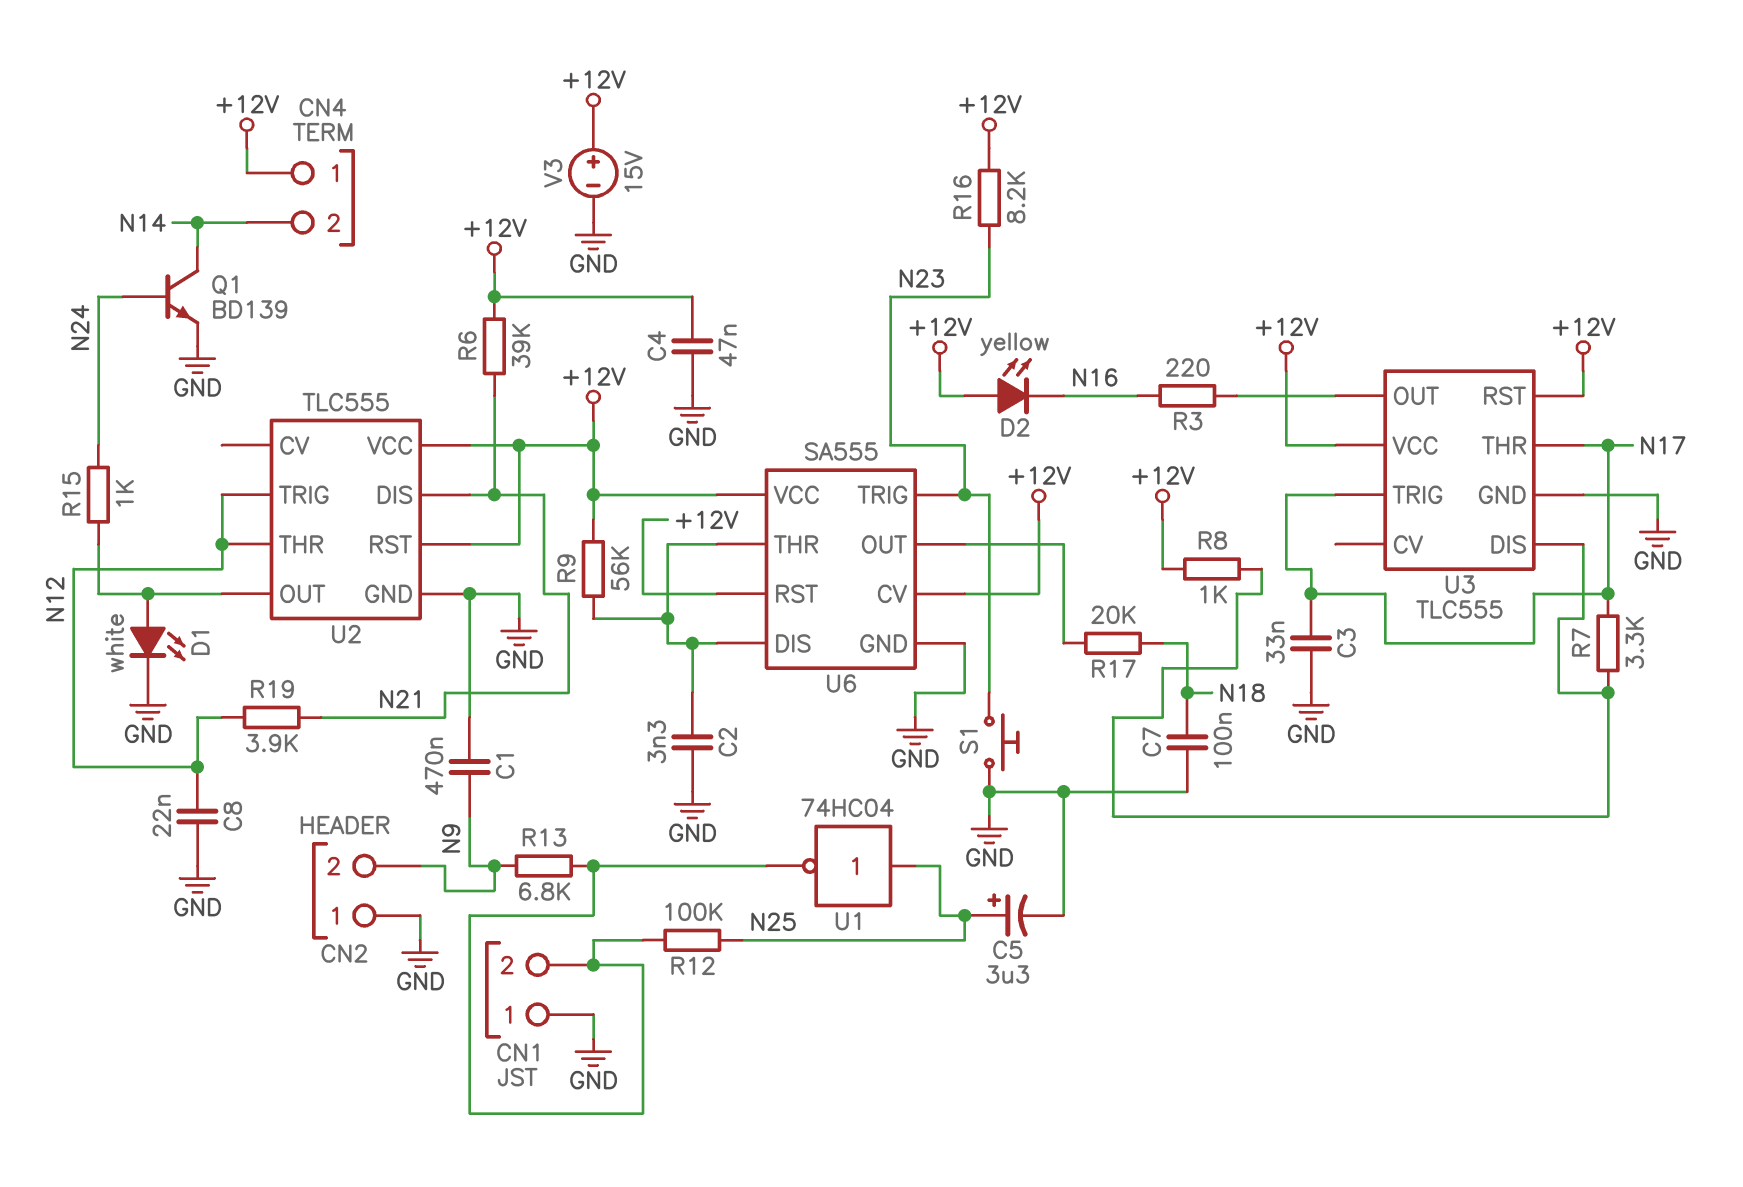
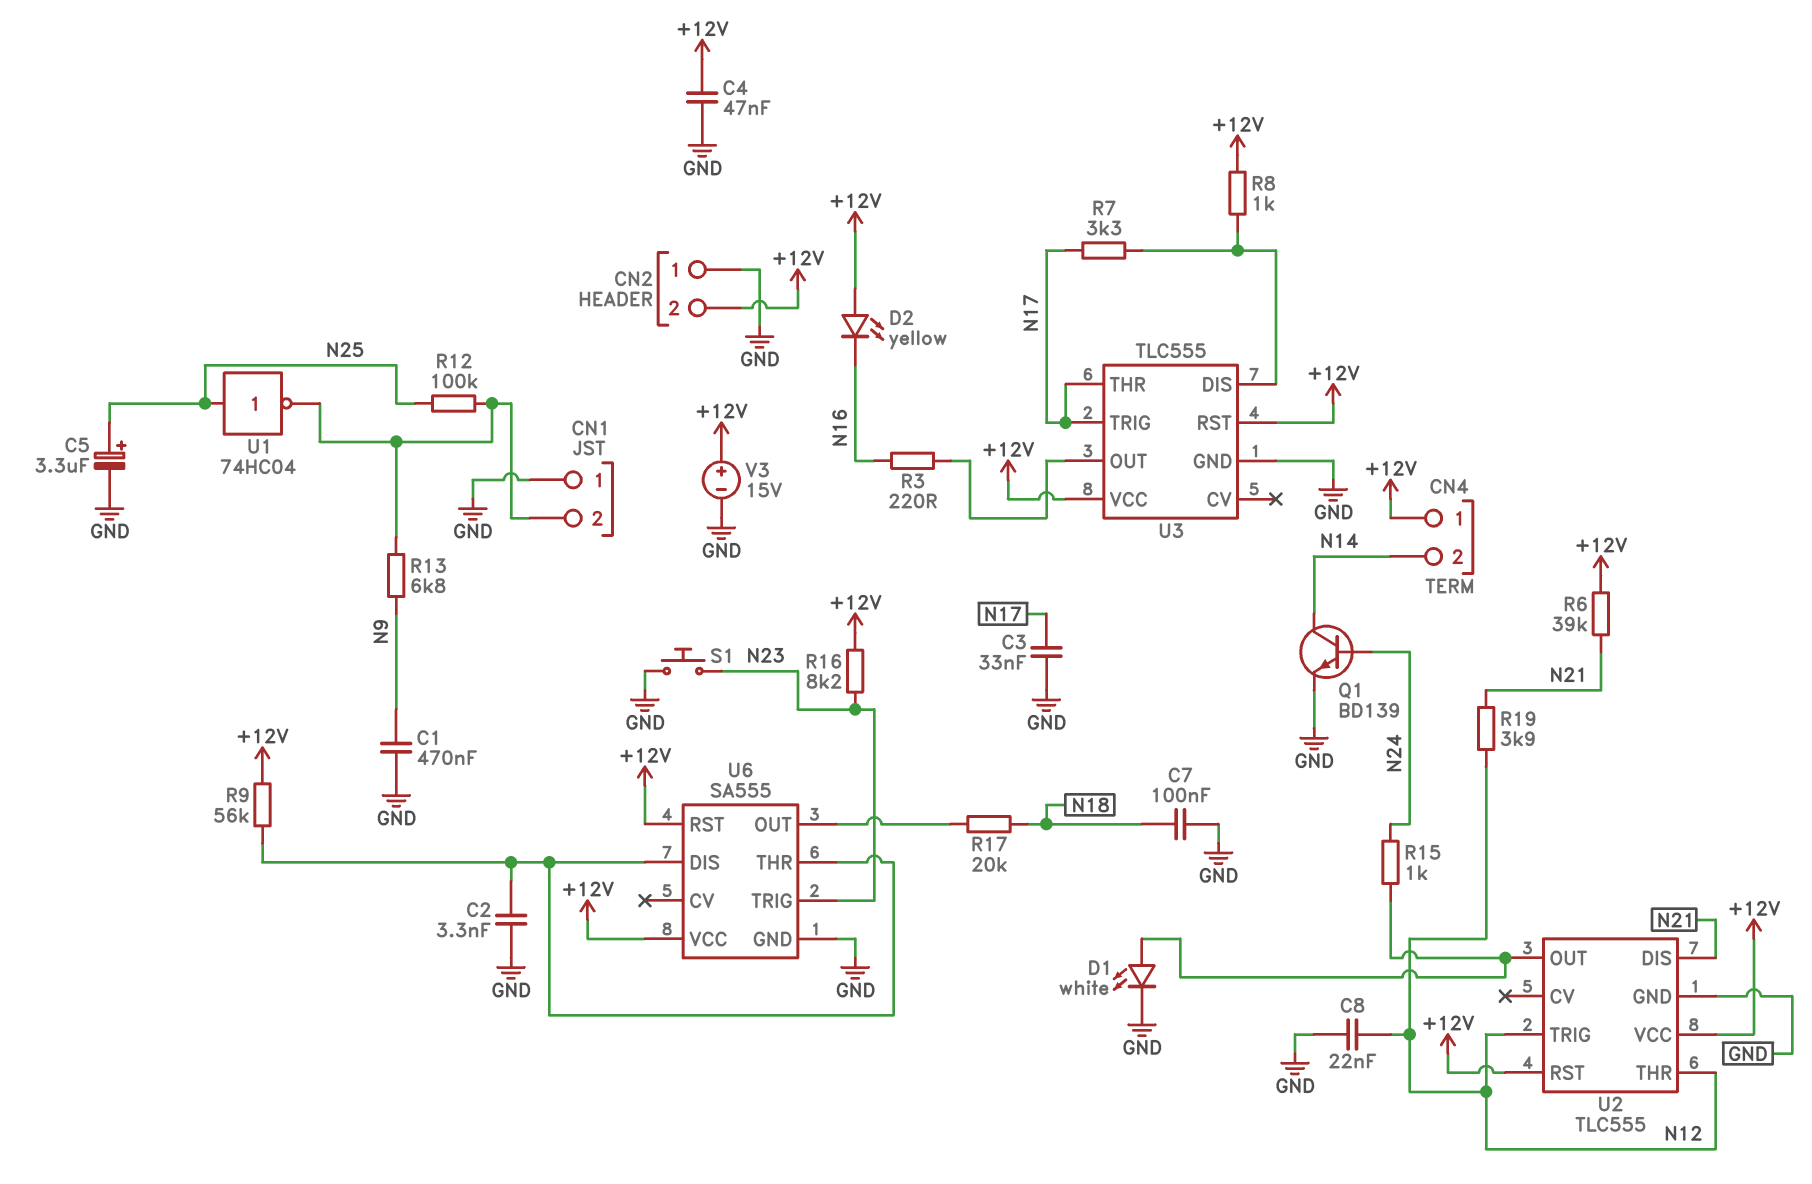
CN2 pin 2: N9 -> +12V
U6 pin CV: +12V -> none

